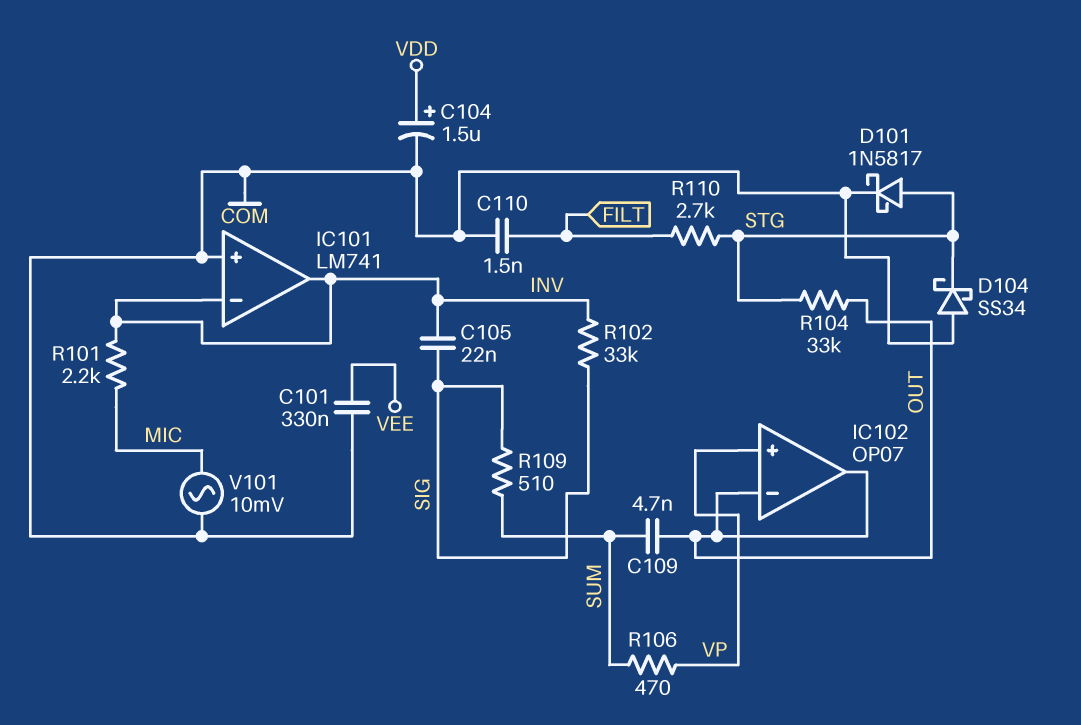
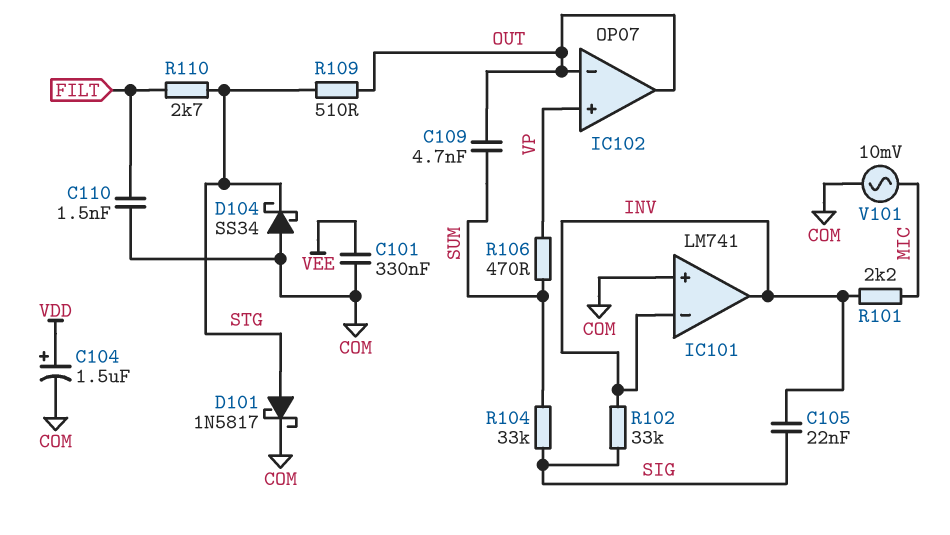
R104: 33k (OUT, STG) -> 33k (SIG, SUM)
R109: 510 (SIG, SUM) -> 510 (OUT, STG)

